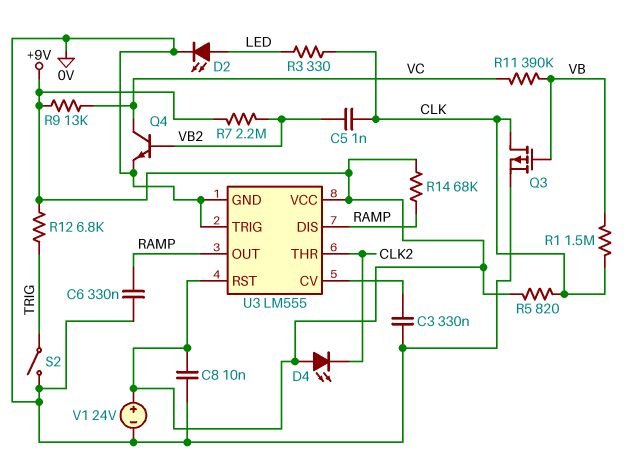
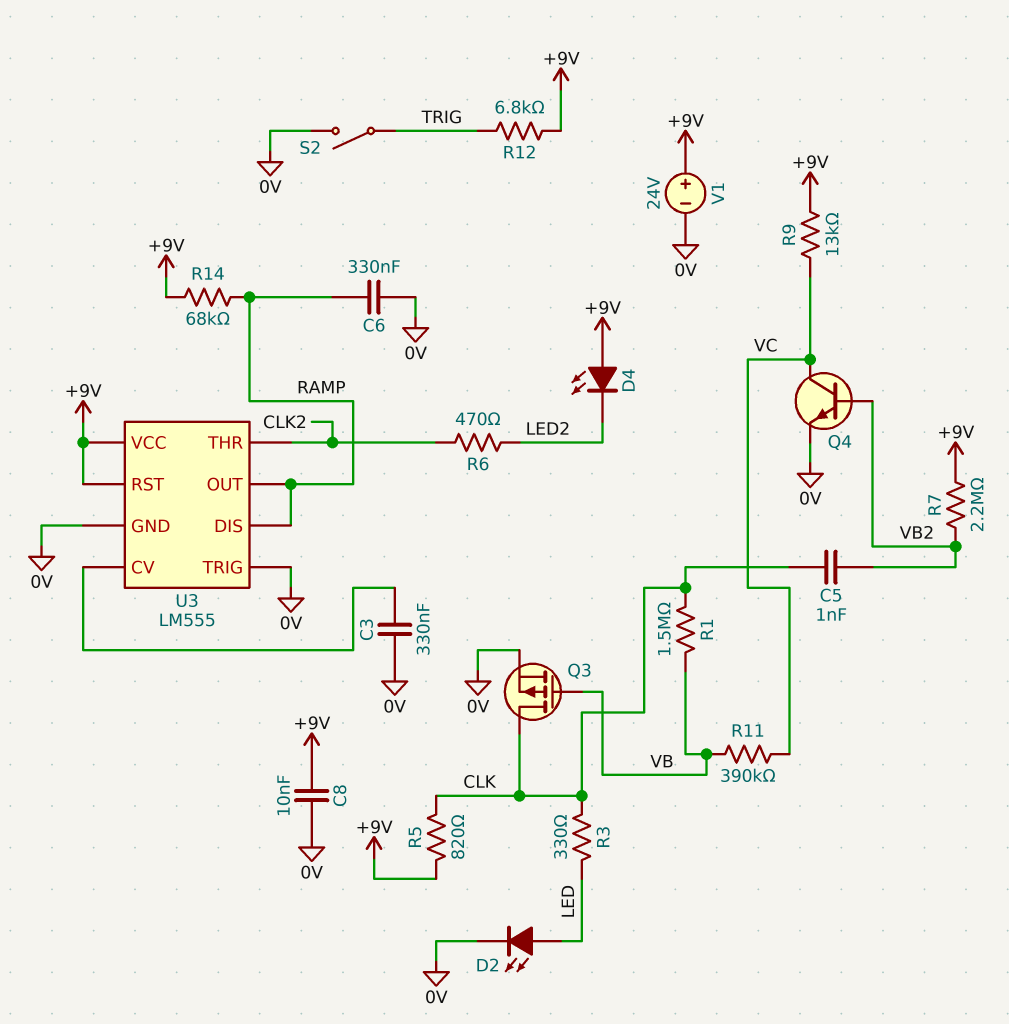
D4: LED (A +9V, K CLK2) -> LED (A +9V, K LED2)
R6: none -> 470 (CLK2, LED2)

